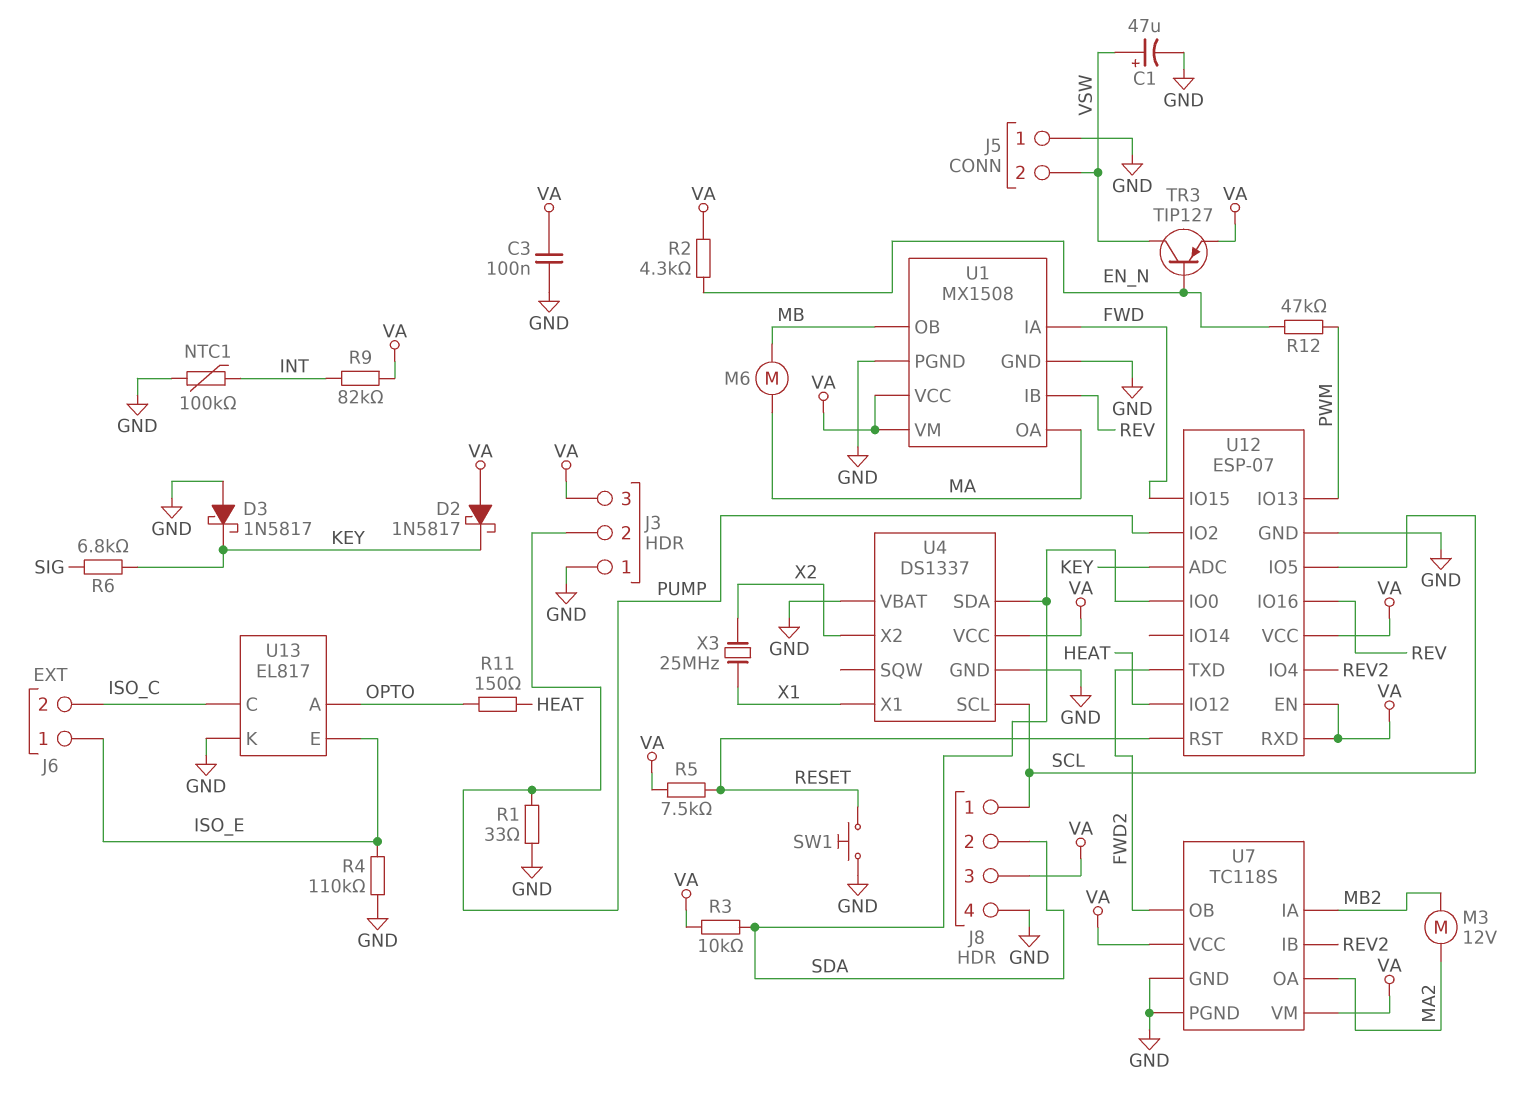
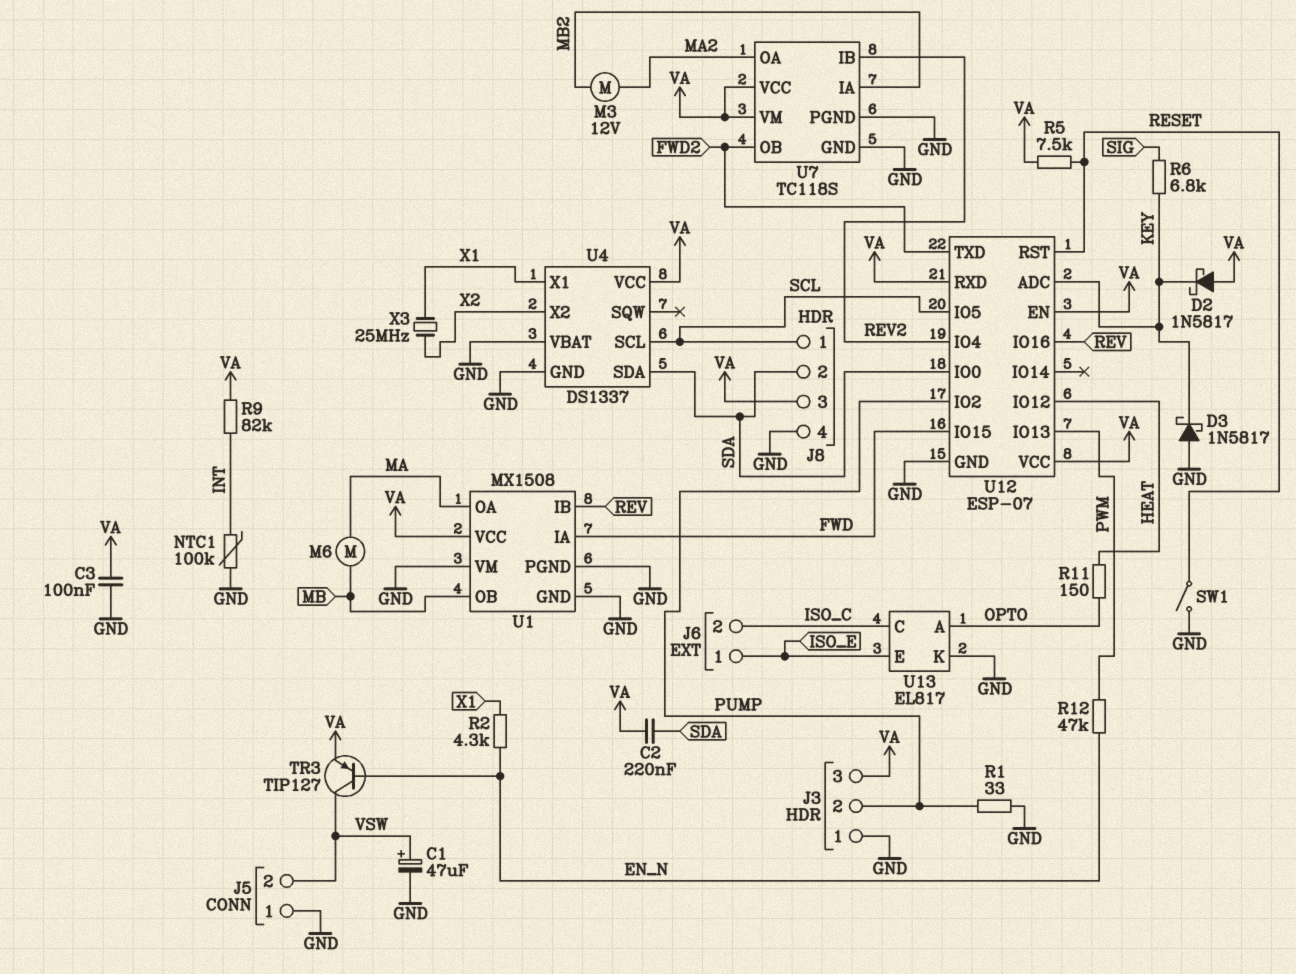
C2: none -> 220nF (SDA, VA)
R2: 4.3k (EN_N, VA) -> 4.3k (EN_N, X1)
R3: 10k (SDA, VA) -> none
R4: 110k (GND, ISO_E) -> none
SW1: button (GND, RESET) -> switch (GND, RESET)
U1 pin VM: VA -> GND

